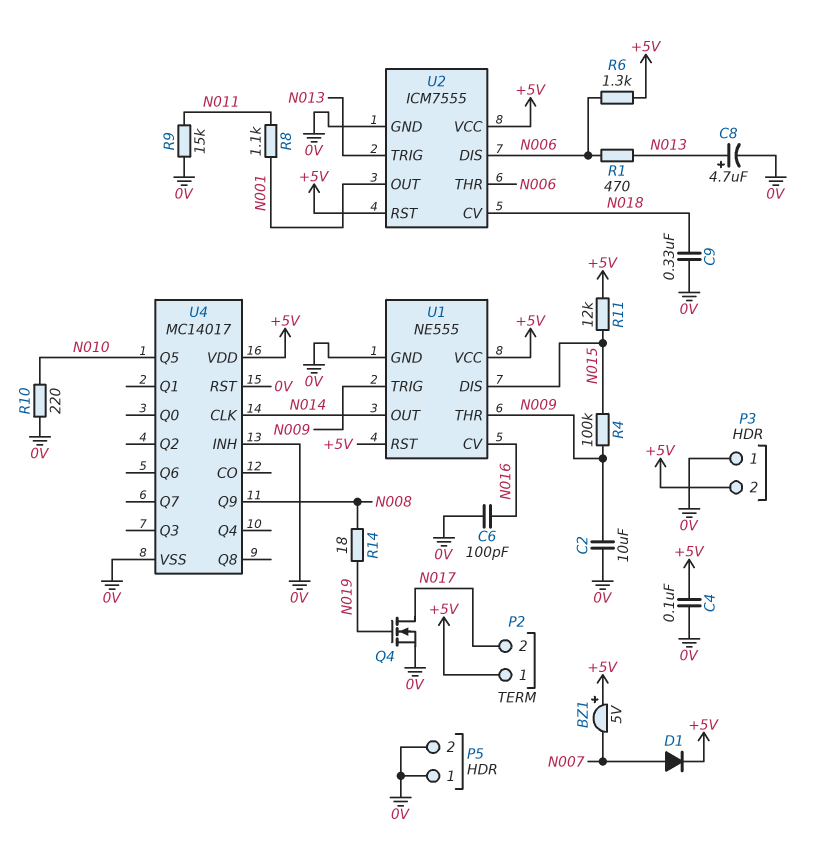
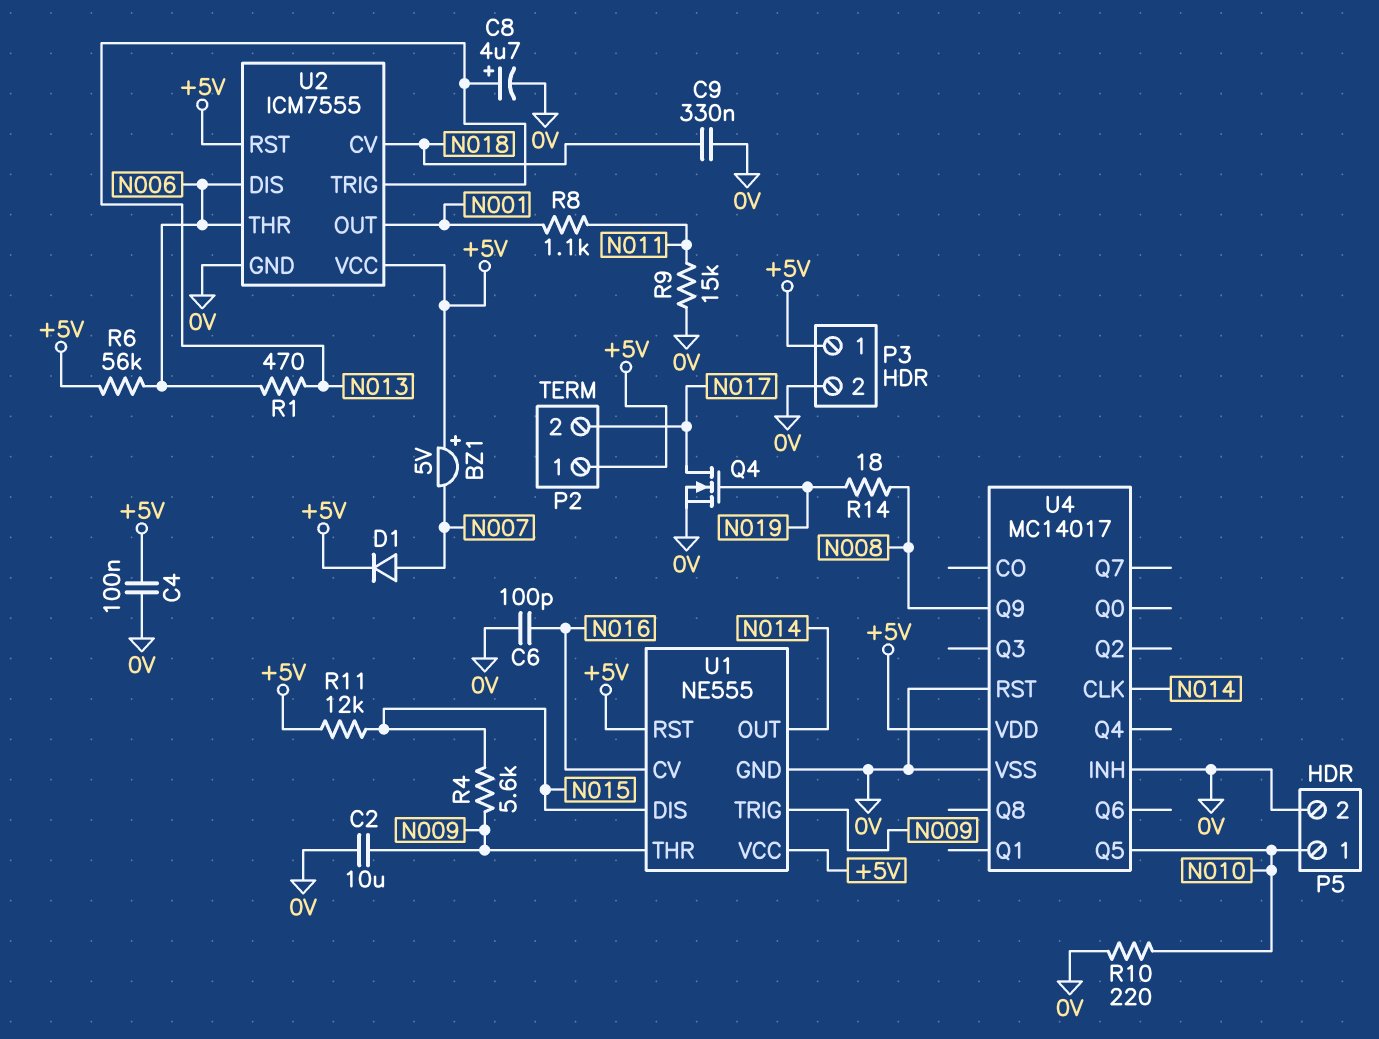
P3 pin 1: 0V -> +5V
P3 pin 2: +5V -> 0V
P5 pin 1: 0V -> N010
R4: 100k (N009, N015) -> 5.6k (N009, N015)
R6: 1.3k (+5V, N006) -> 56k (+5V, N006)

